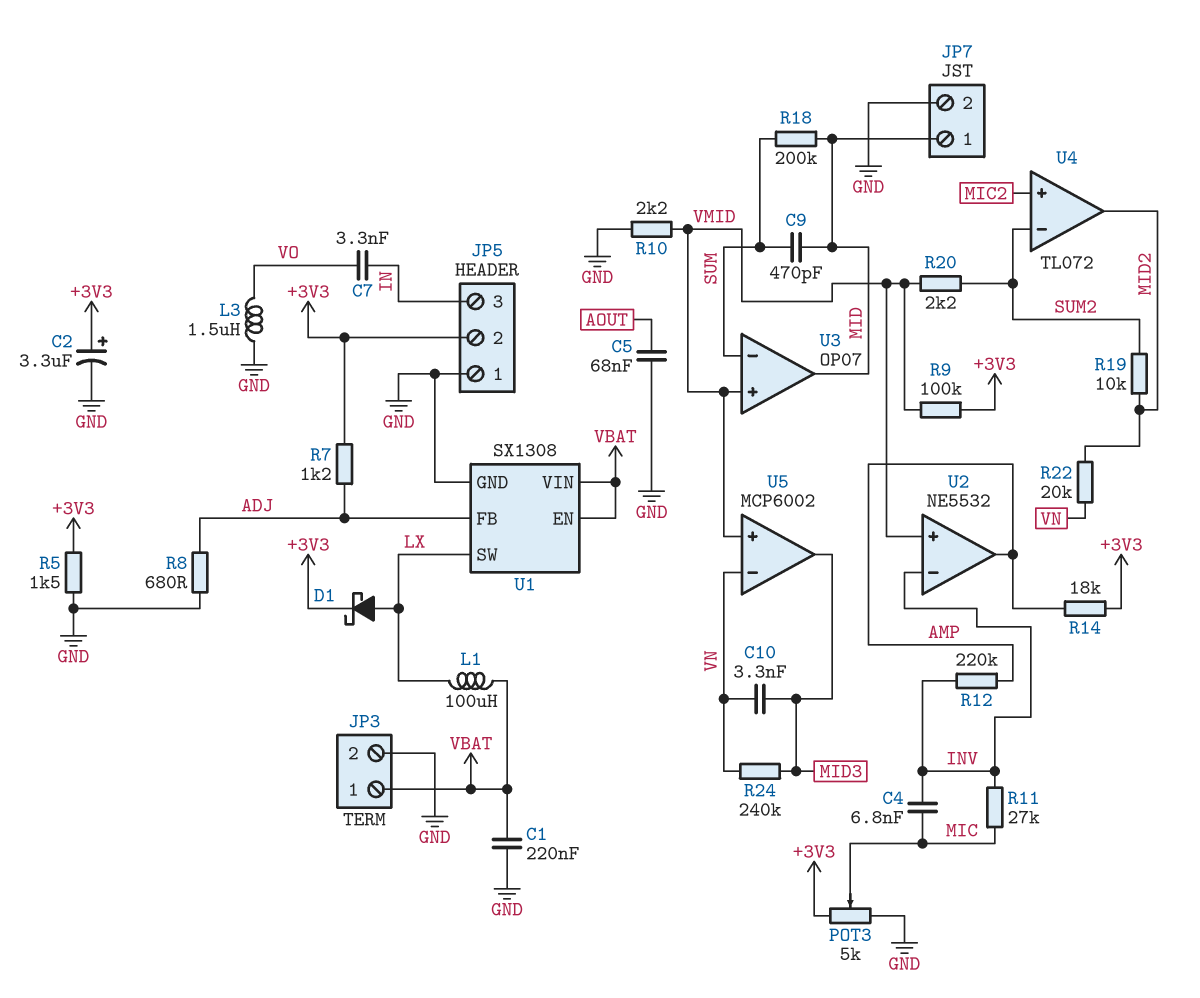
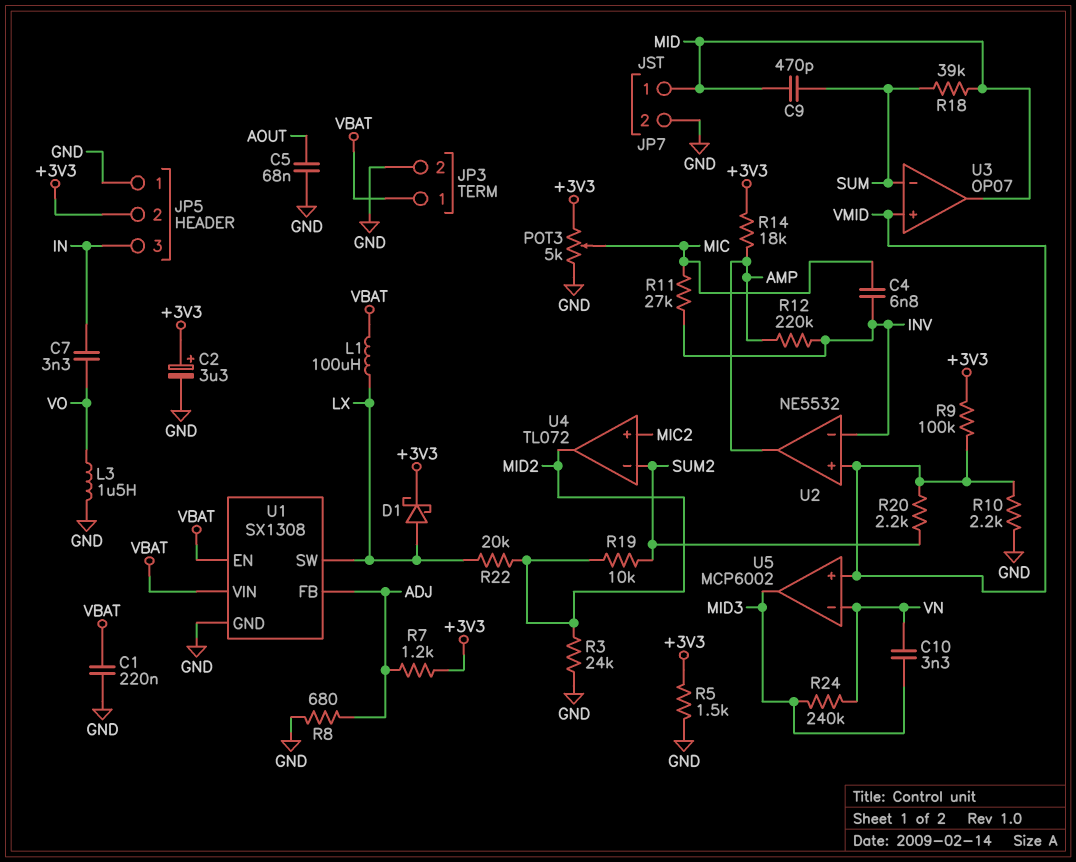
R3: none -> 24k (GND, MID2)
R18: 200k (MID, SUM) -> 39k (MID, SUM)
R22: 20k (MID2, VN) -> 20k (LX, MID2)

